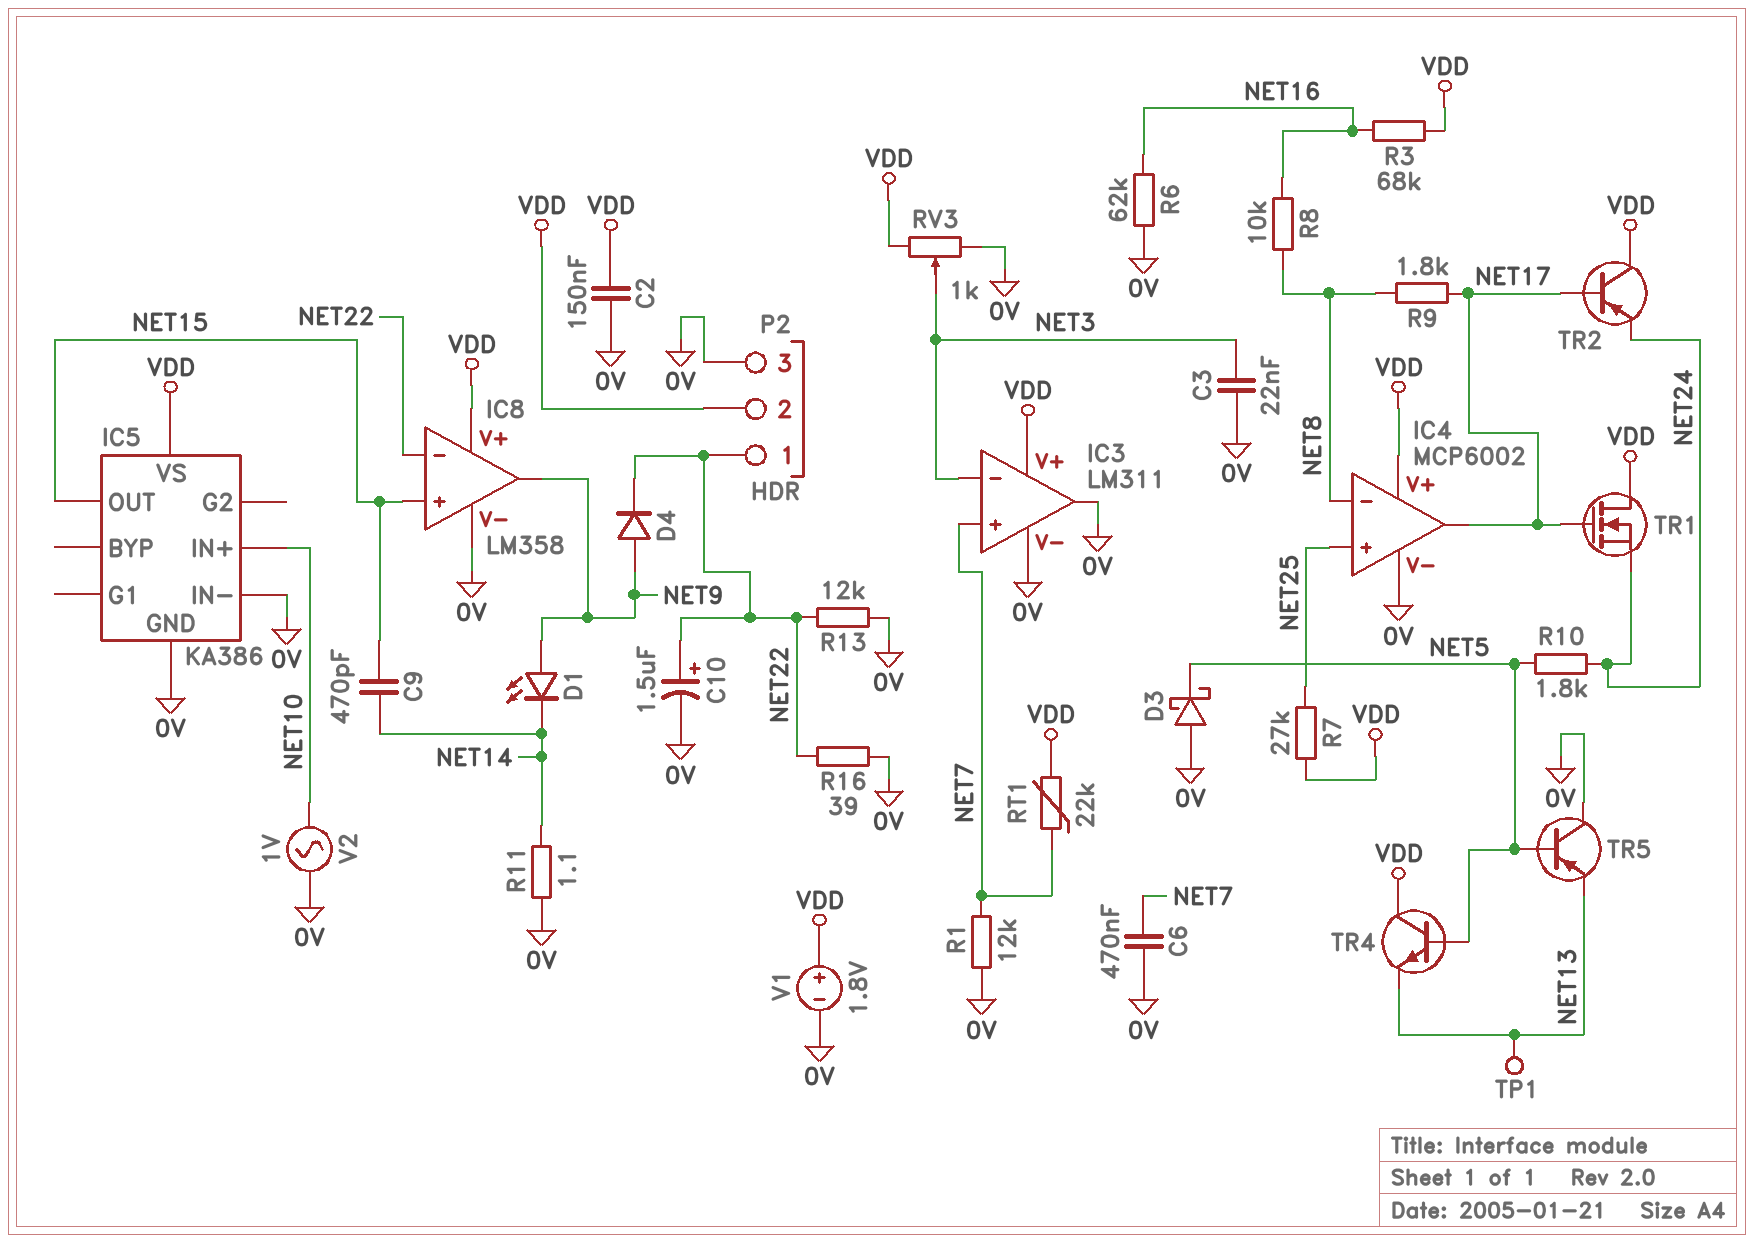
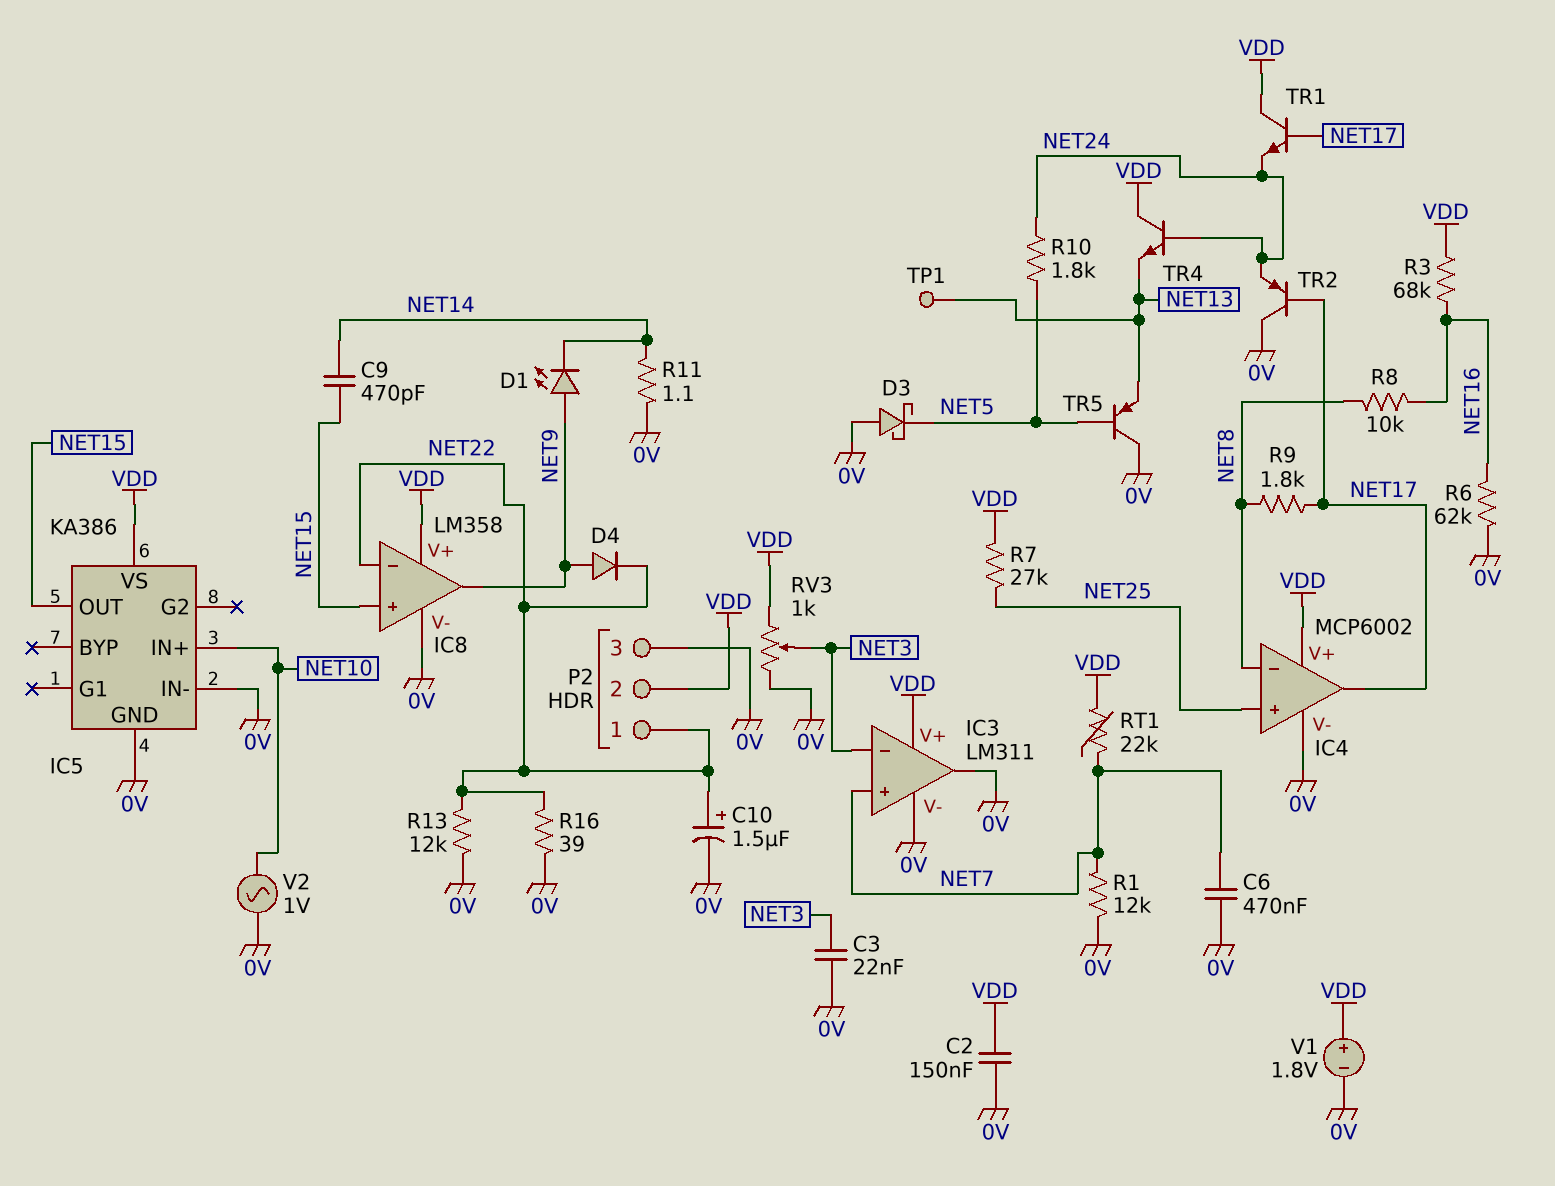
TR1: NMOS (G NET17, D VDD, S NET24) -> NPN (B NET17, C VDD, E NET24)
TR2: PNP (B NET17, C VDD, E NET24) -> PNP (B NET17, C 0V, E NET24)
TR4: NPN (B NET5, C VDD, E NET13) -> NPN (B NET24, C VDD, E NET13)

